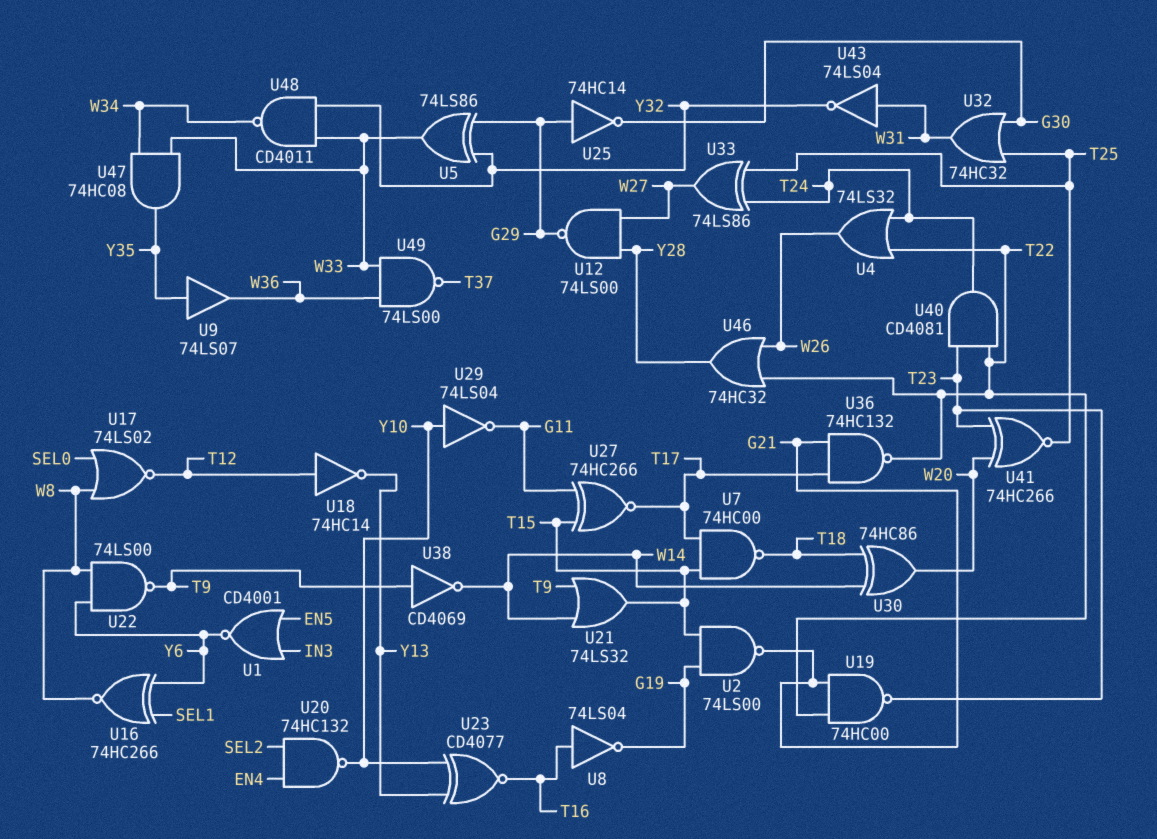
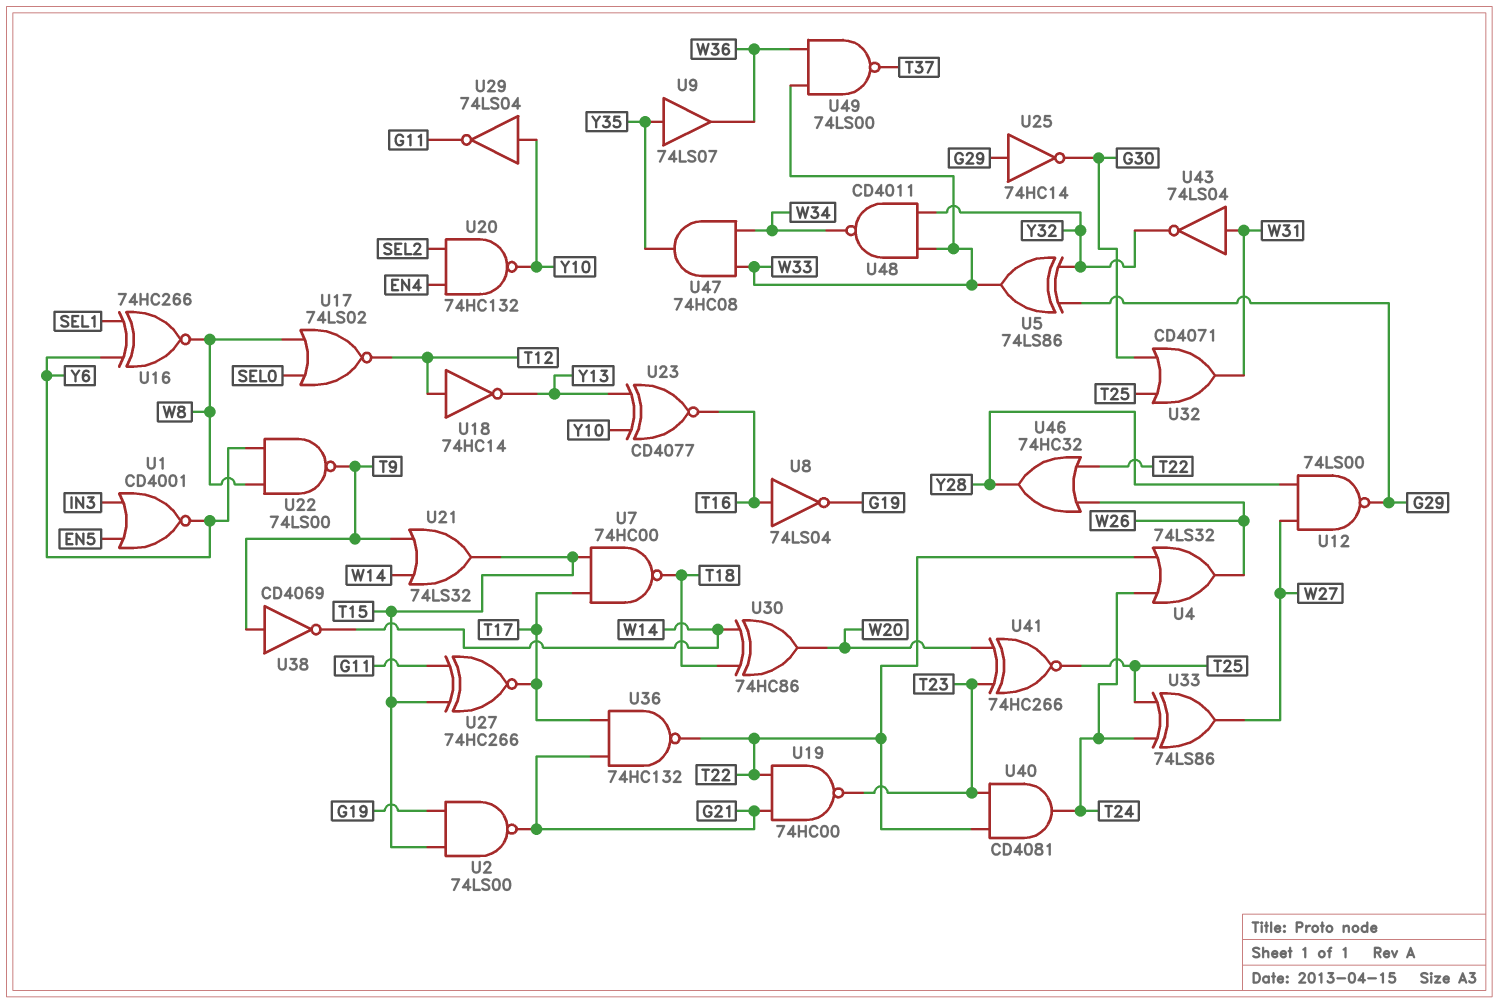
U32: OR 74HC32 (in G30, in T25, out W31) -> OR CD4071 (in G30, in T25, out W31)

